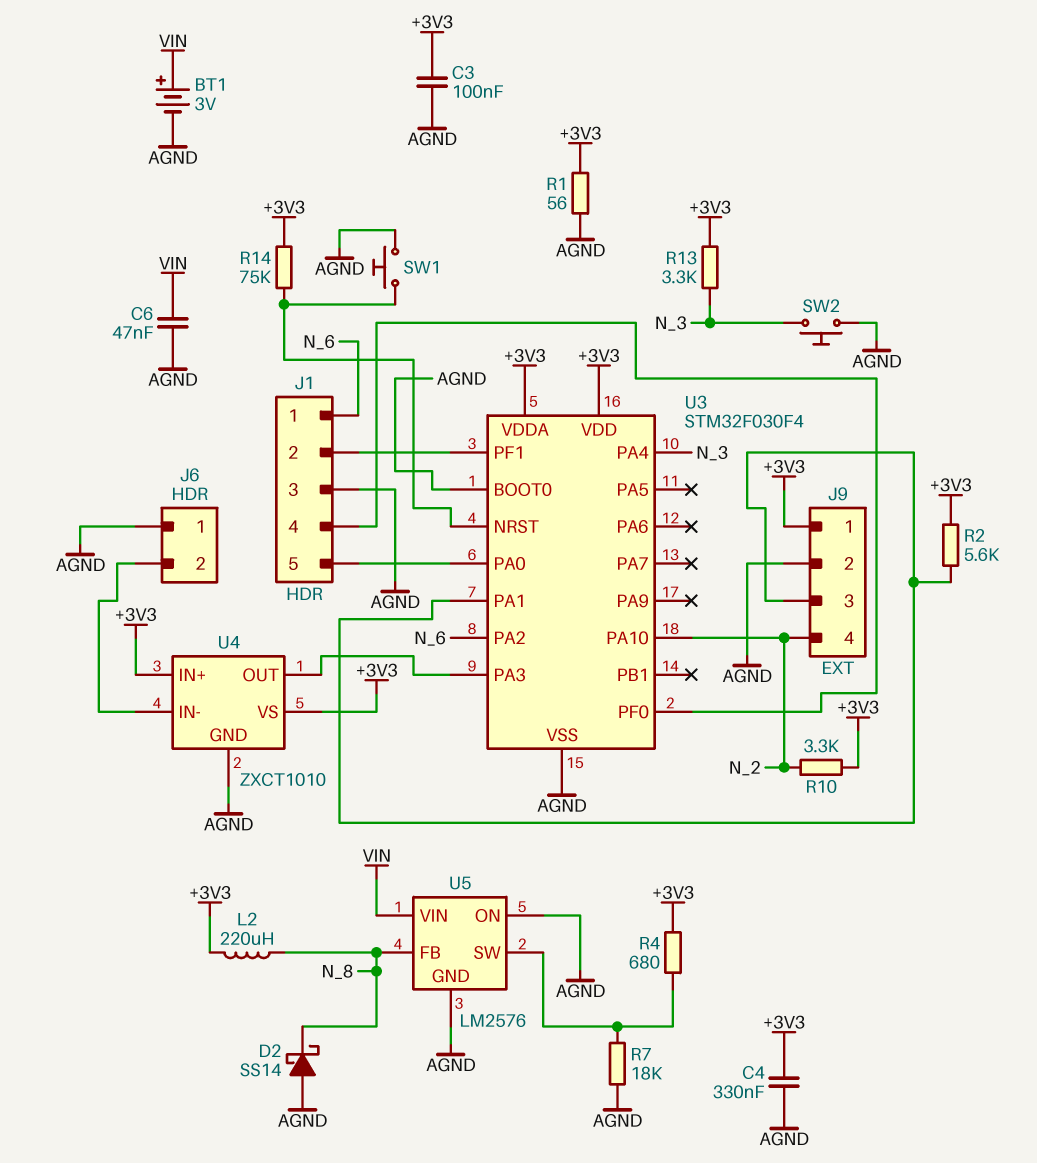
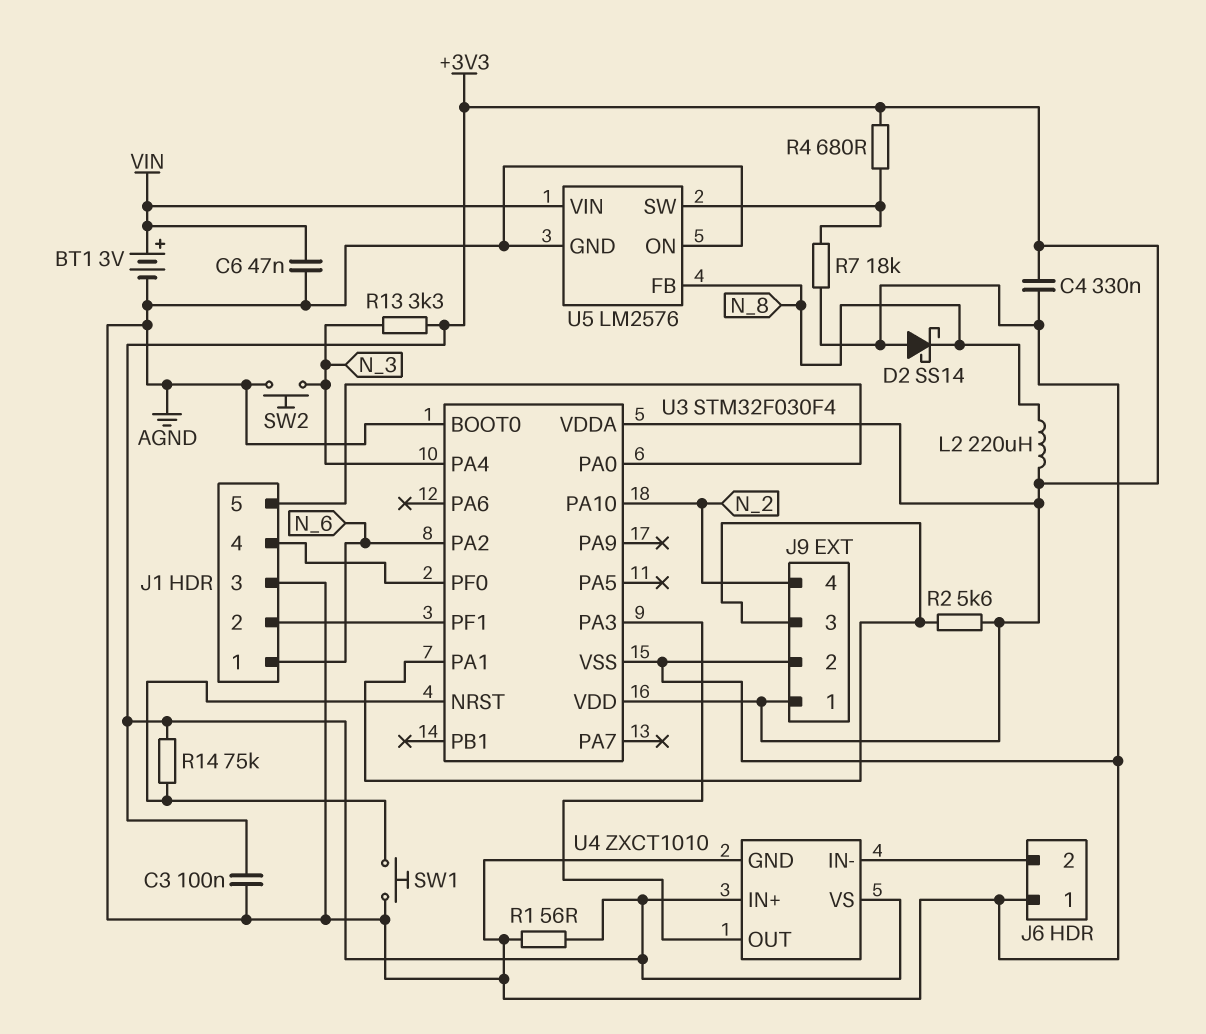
R10: 3.3k (+3V3, N_2) -> none

